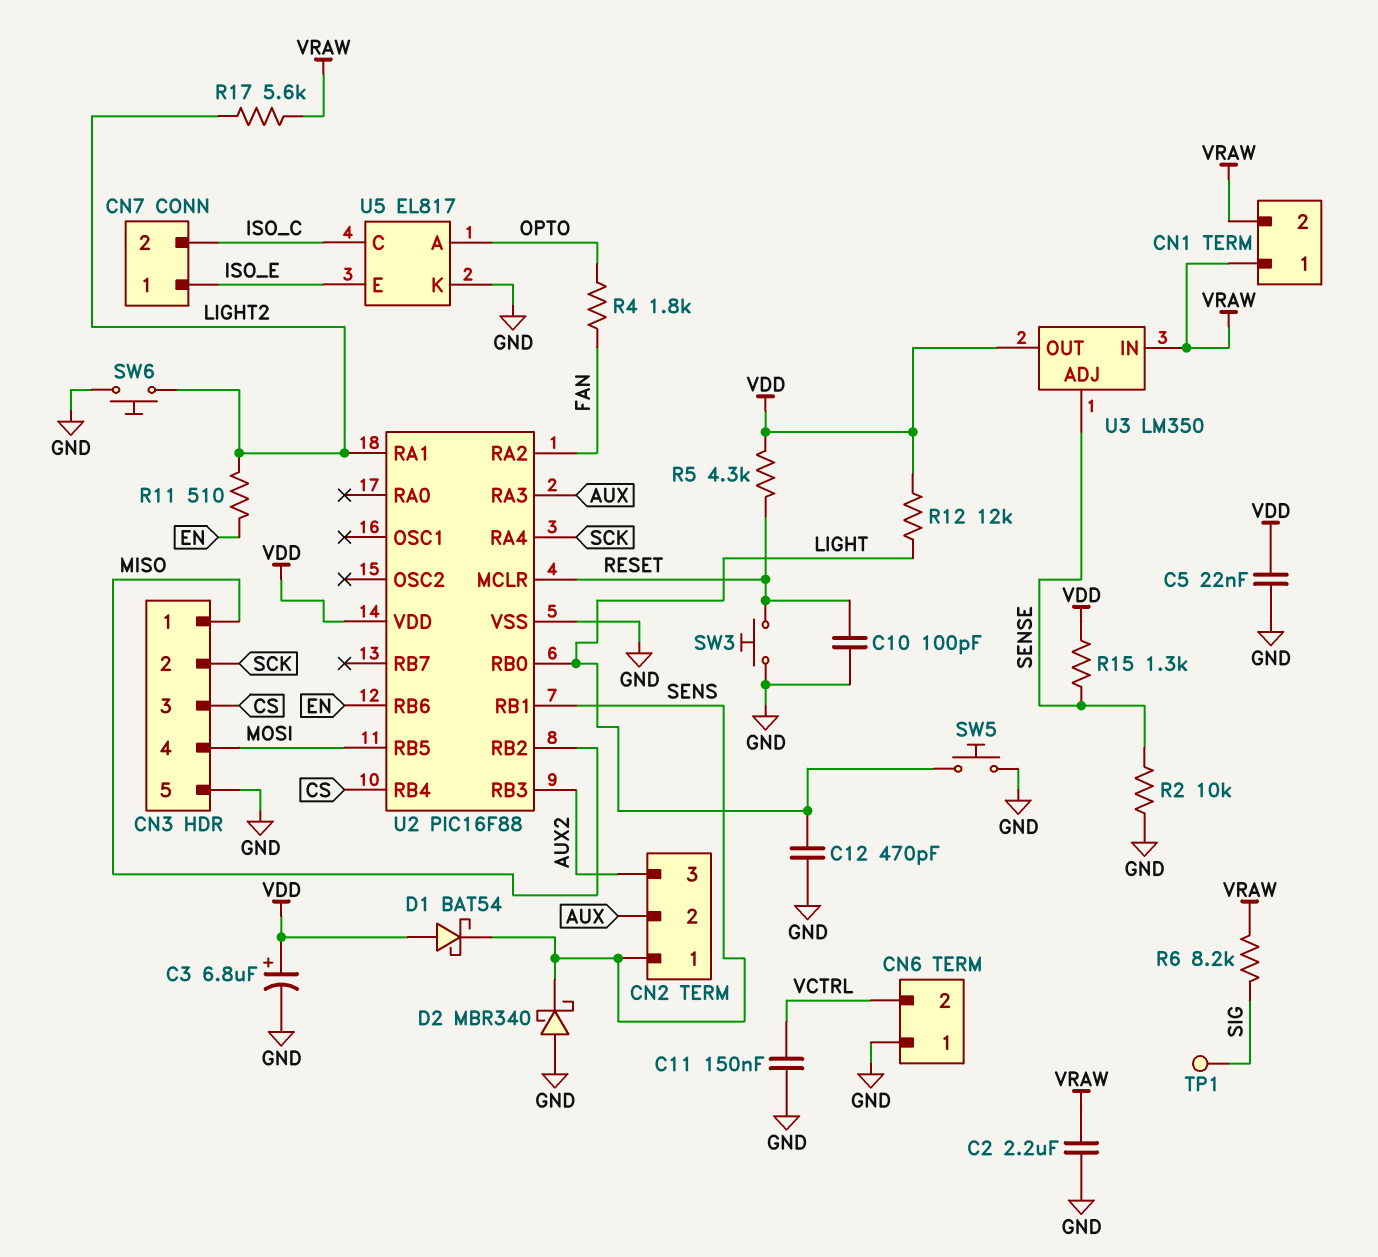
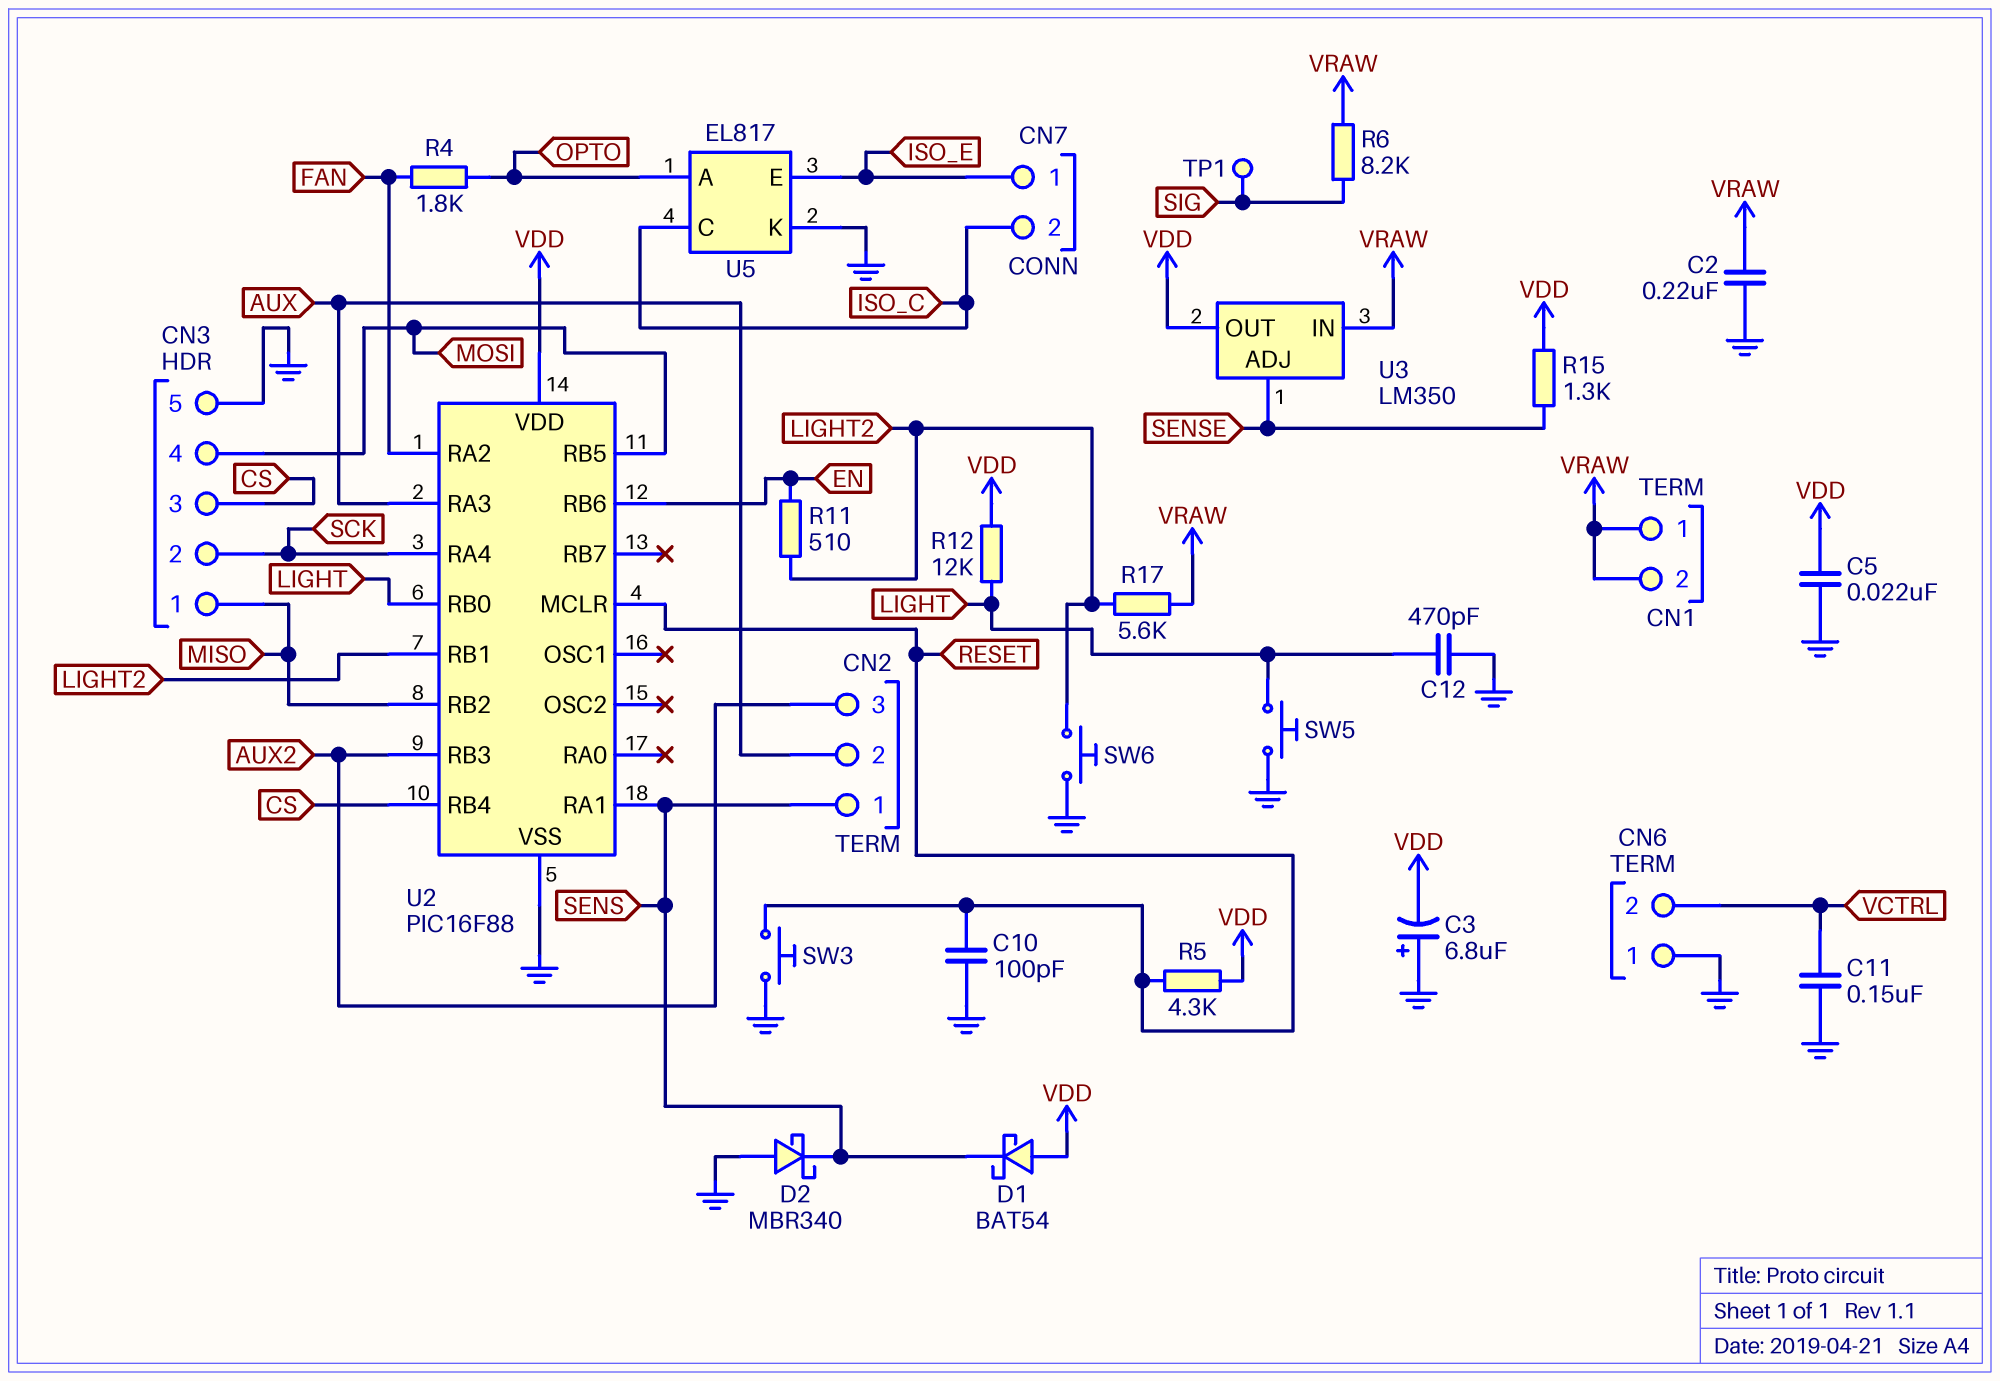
C2: 2.2uF (GND, VRAW) -> 220nF (GND, VRAW)
C3: 6.8uF (plus VDD, minus GND) -> 6.8uF (plus GND, minus VDD)
R2: 10k (GND, SENSE) -> none
U2 pin RA1: LIGHT2 -> SENS
U2 pin RB1: SENS -> LIGHT2

